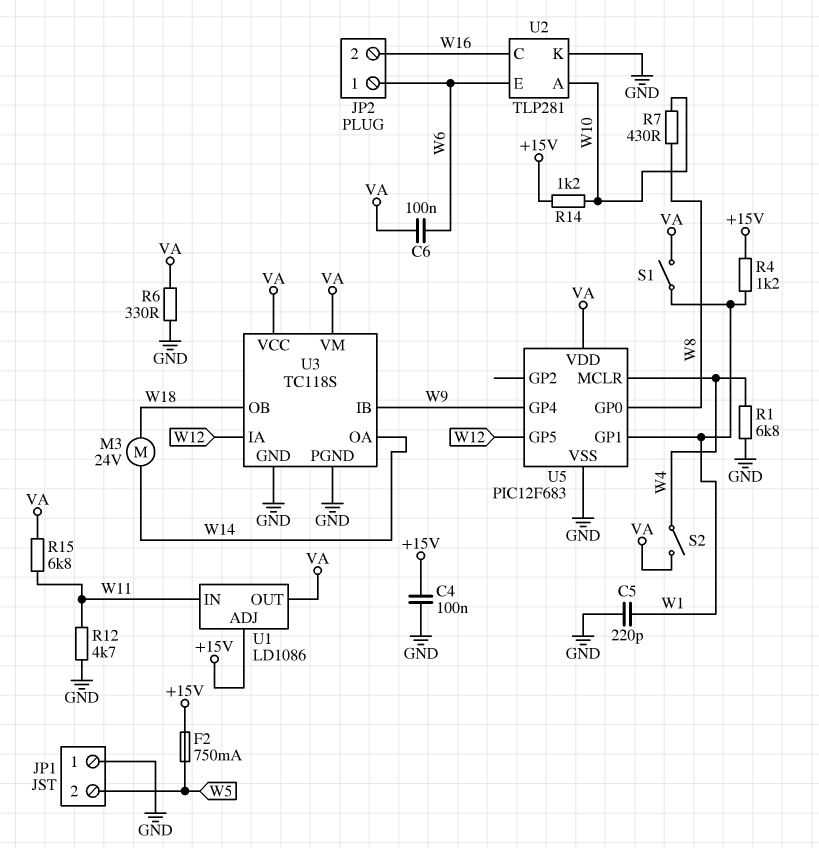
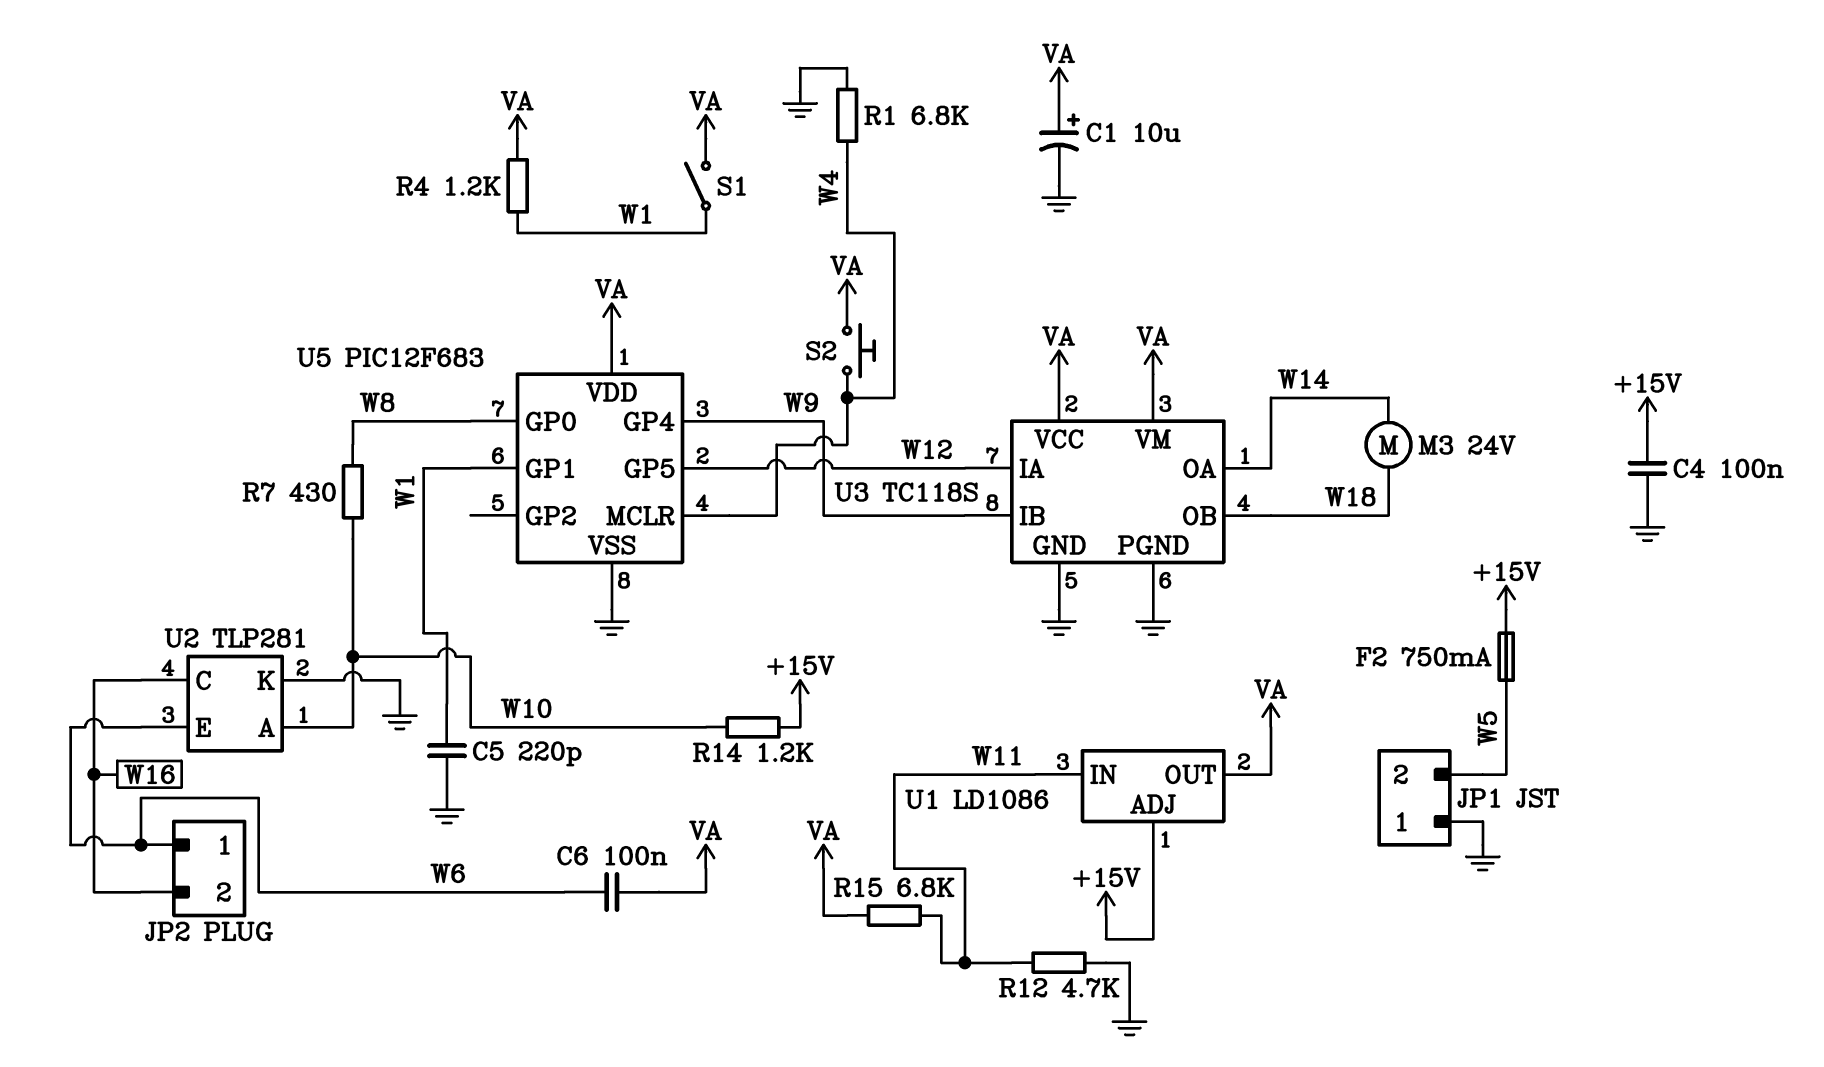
C1: none -> 10uF (plus VA, minus GND)
R4: 1.2k (+15V, W1) -> 1.2k (VA, W1)
R6: 330 (GND, VA) -> none
S2: switch (VA, W4) -> button (VA, W4)

